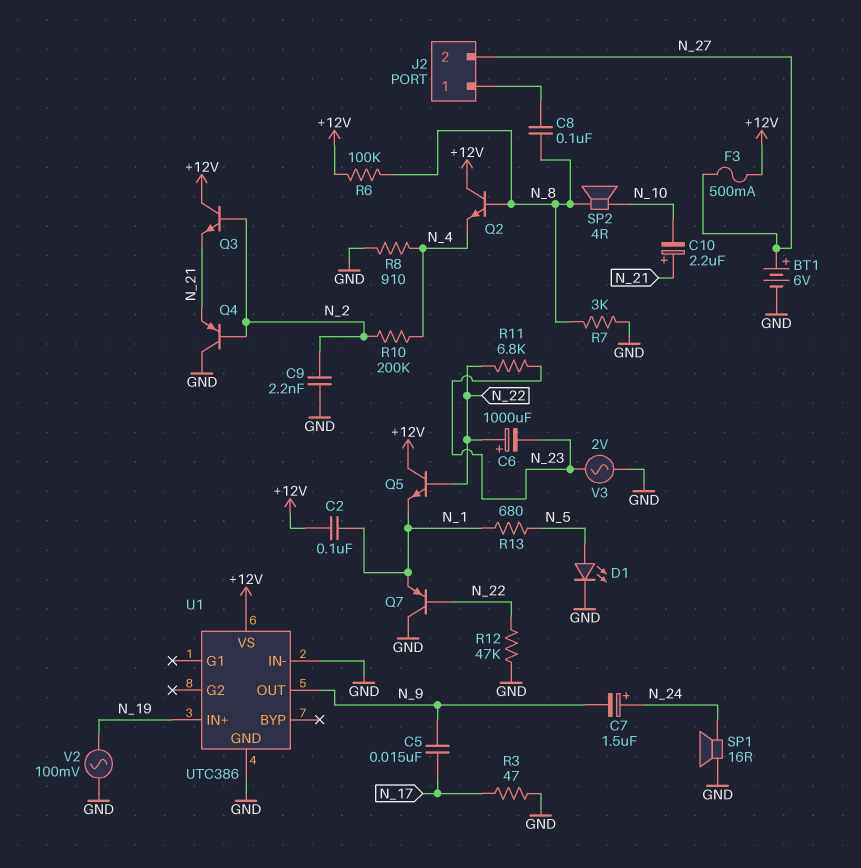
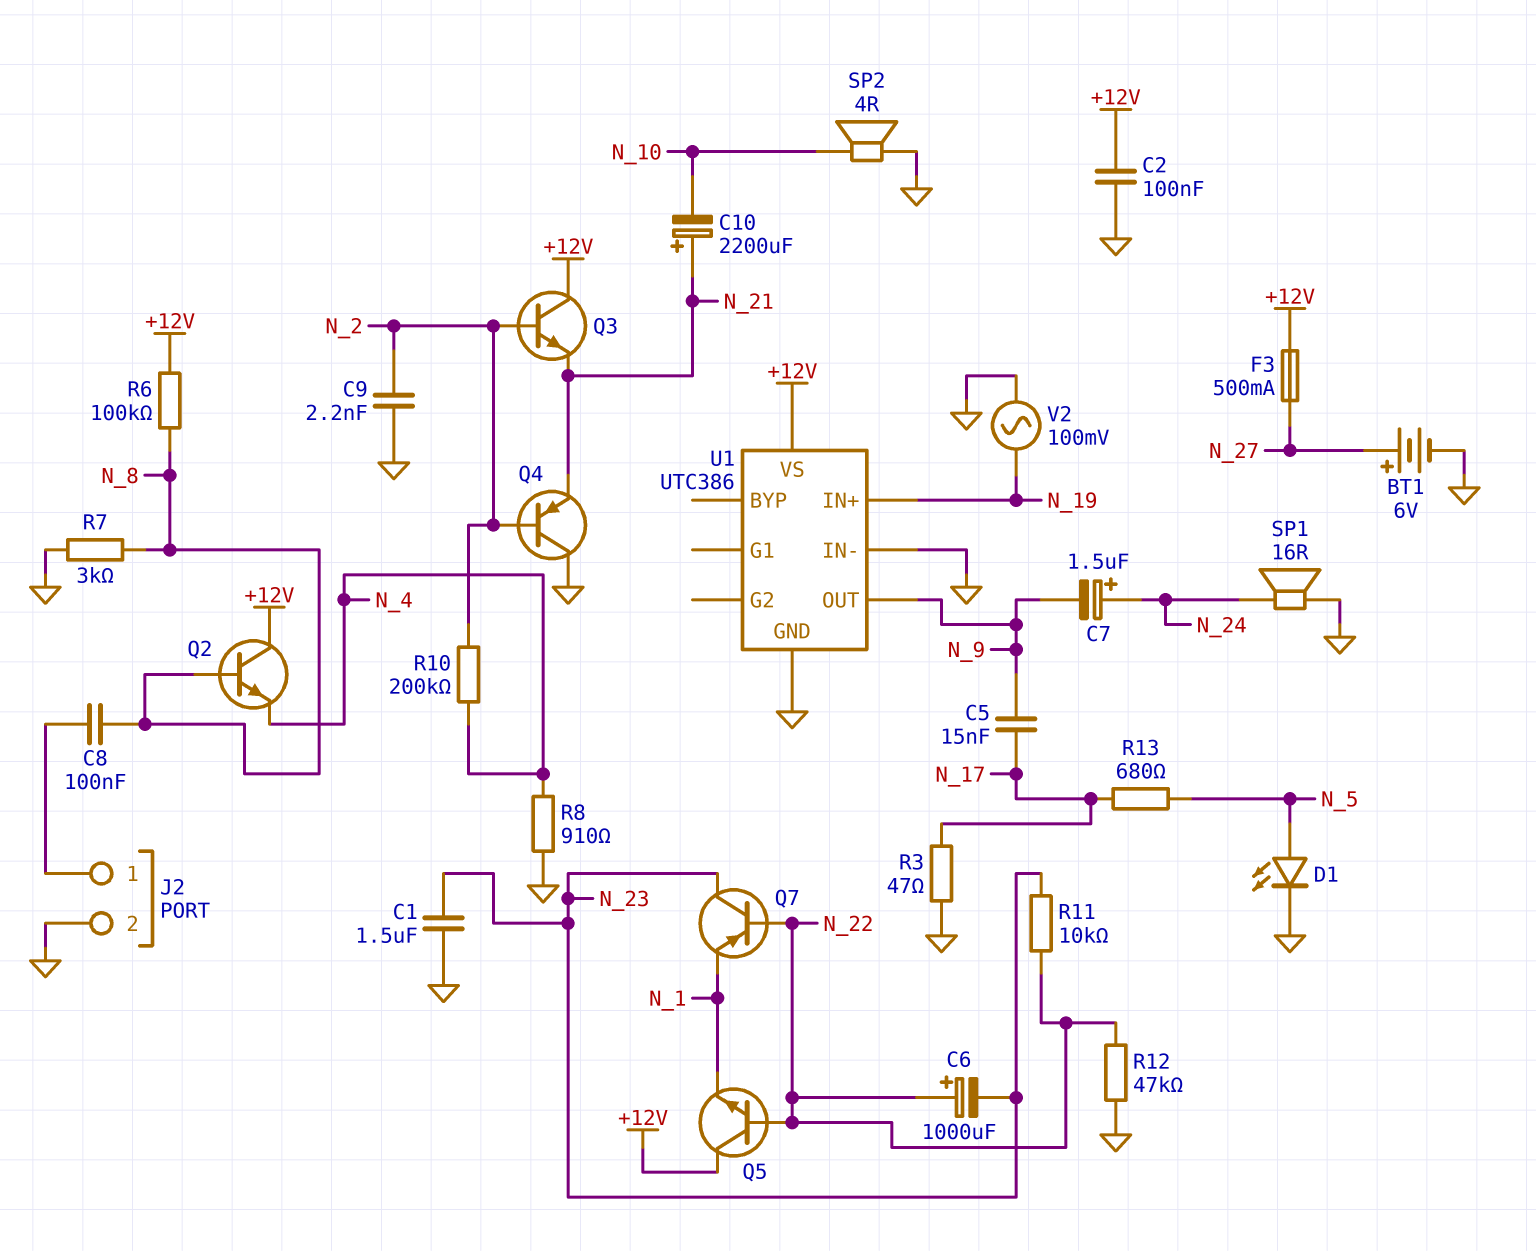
C1: none -> 1.5uF (GND, N_23)
C2: 100nF (+12V, N_1) -> 100nF (+12V, GND)
C10: 2.2uF (plus N_21, minus N_10) -> 2200uF (plus N_21, minus N_10)
J2 pin 2: N_27 -> GND
Q7: PNP (B N_22, C GND, E N_1) -> PNP (B N_22, C N_23, E N_1)
R11: 6.8k (N_22, N_23) -> 10k (N_22, N_23)
R13: 680 (N_1, N_5) -> 680 (N_5, N_17)
SP2: speaker 4R (N_8, N_10) -> speaker 4R (GND, N_10)
V3: AC 2V (GND, N_23) -> none

